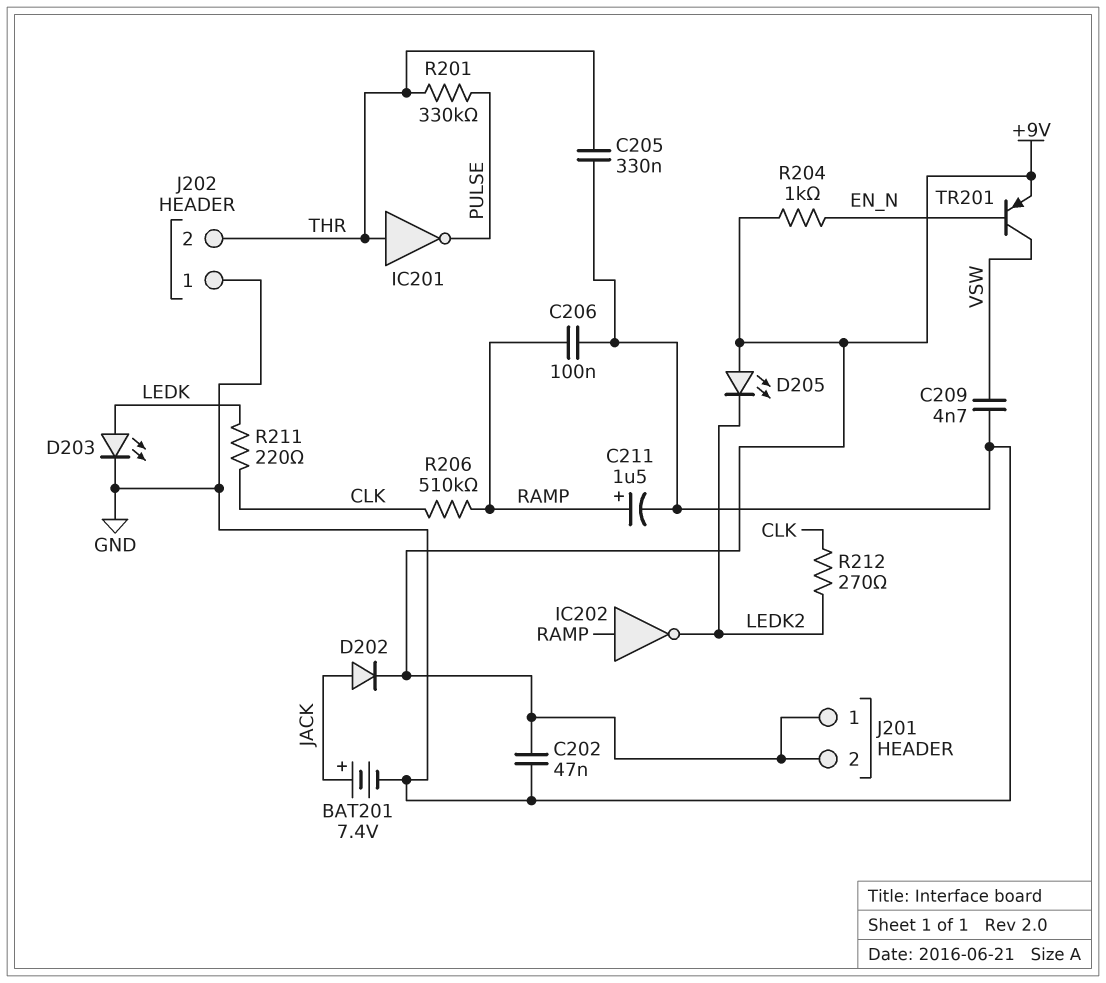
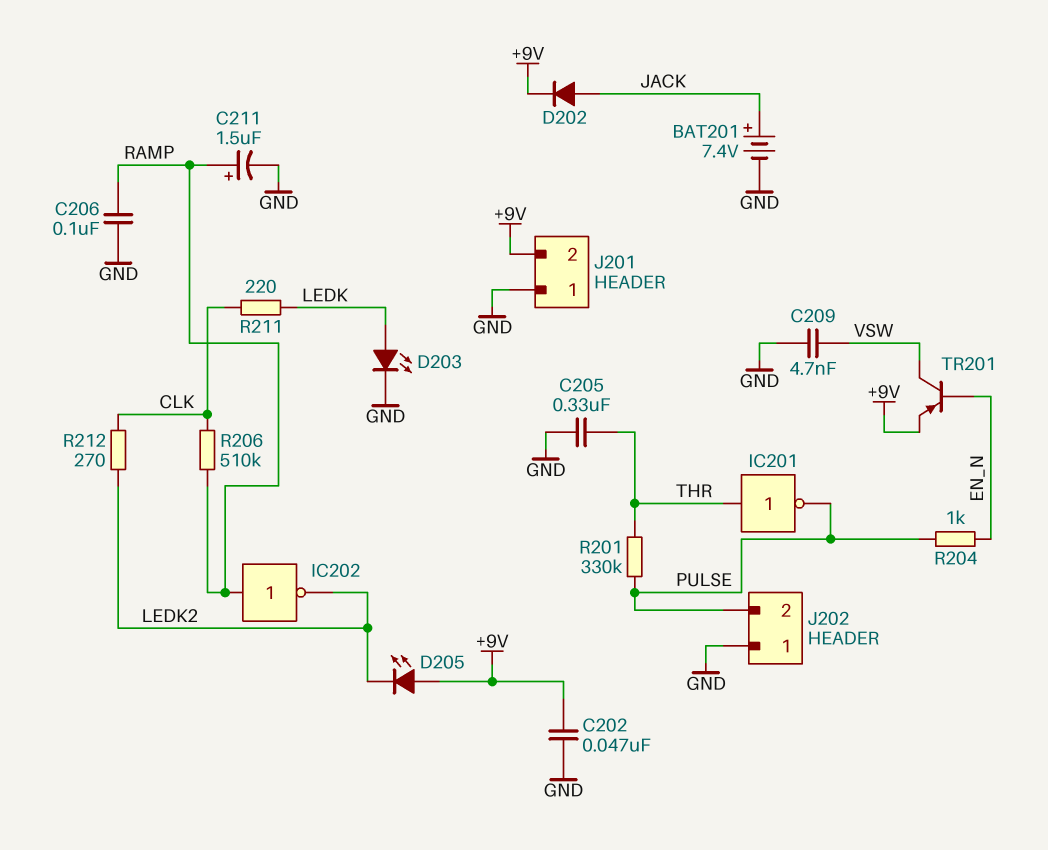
J201 pin 1: +9V -> GND
J202 pin 2: THR -> PULSE
R204: 1k (+9V, EN_N) -> 1k (EN_N, PULSE)

